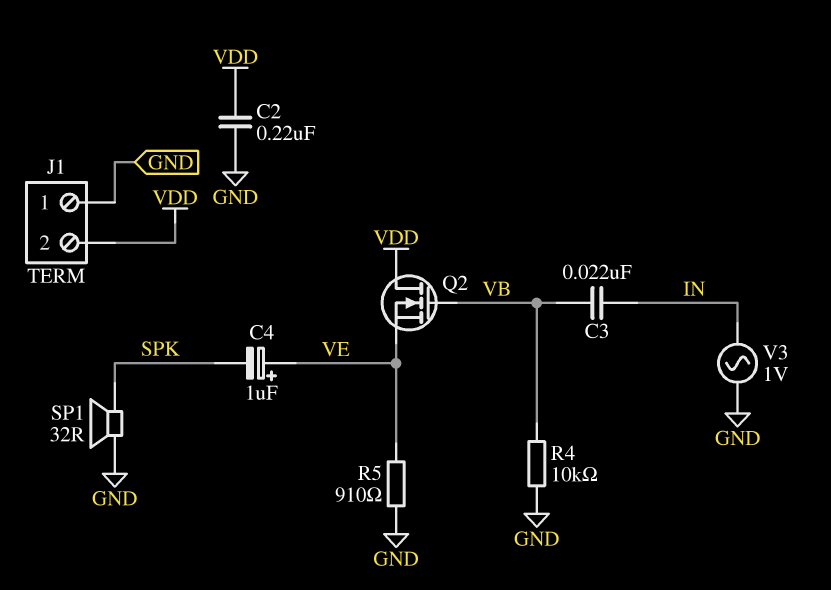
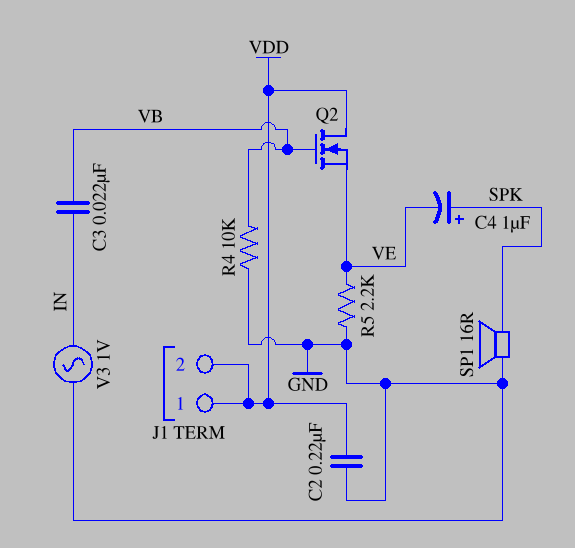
C4: 1uF (plus VE, minus SPK) -> 1uF (plus SPK, minus VE)
J1 pin 1: GND -> VDD
R5: 910 (GND, VE) -> 2.2k (GND, VE)
SP1: speaker 32R (GND, SPK) -> speaker 16R (GND, SPK)

